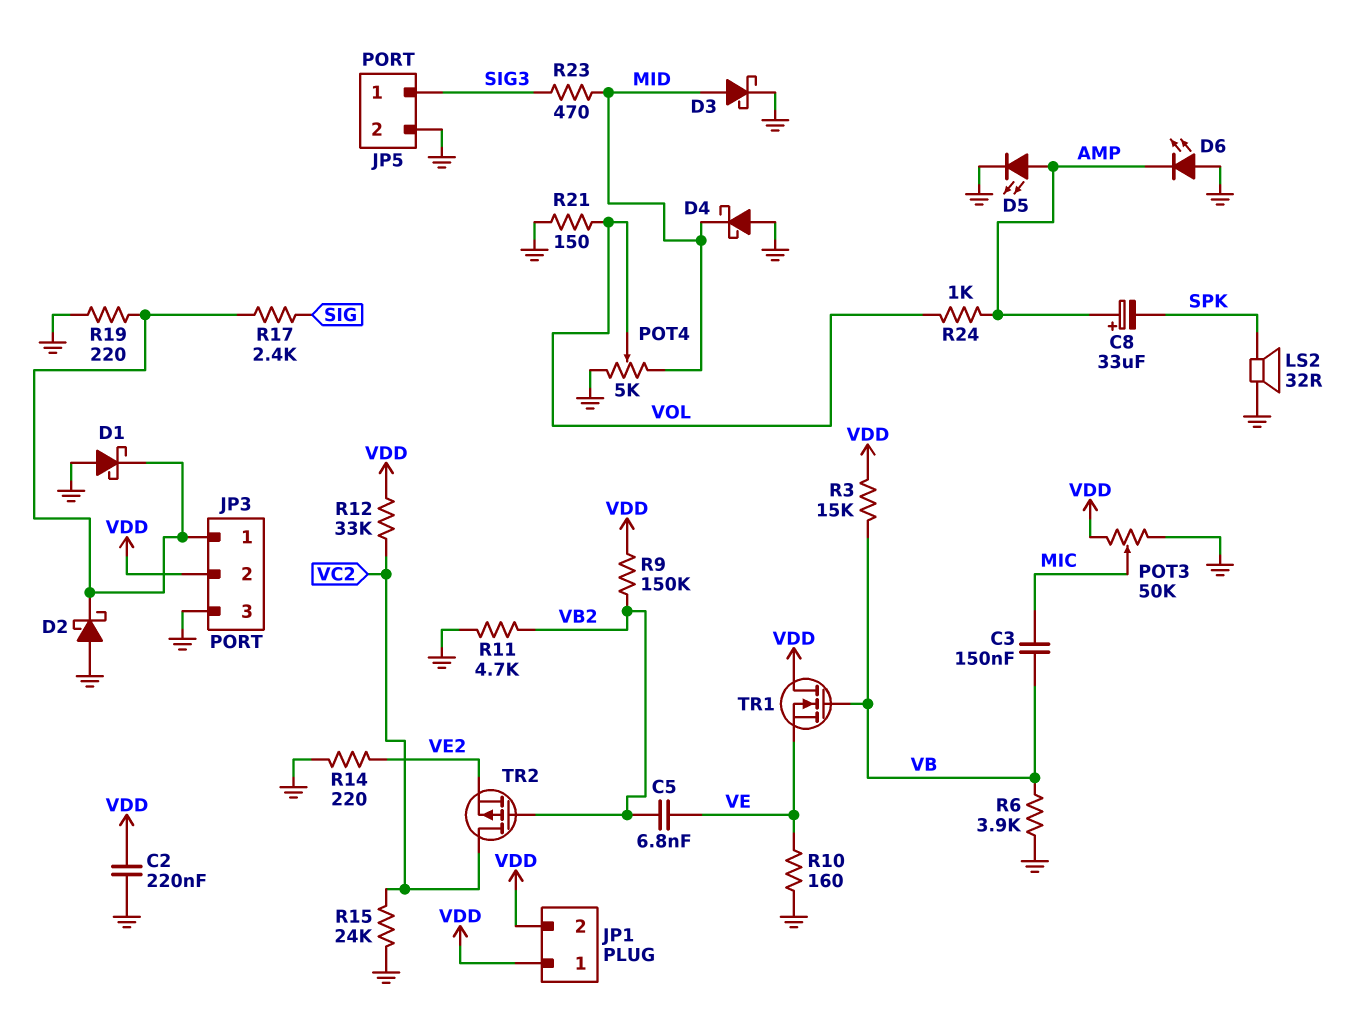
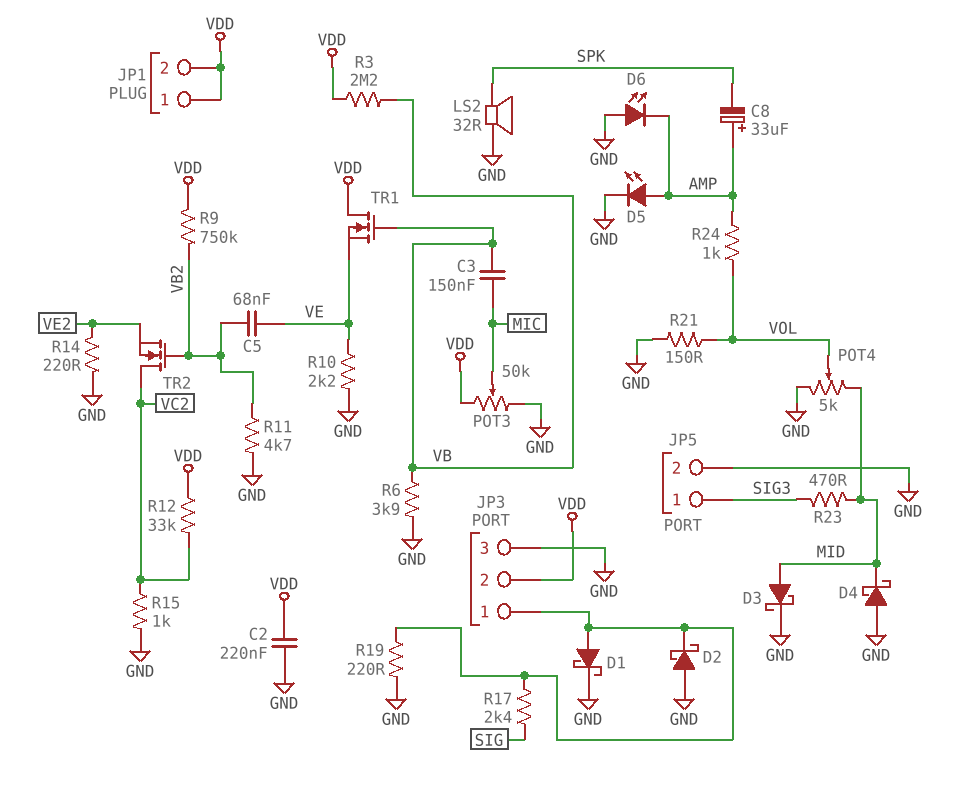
C5: 6.8nF (VB2, VE) -> 68nF (VB2, VE)
D1: schottky (A GND, K JP3/1) -> schottky (A JP3/1, K GND)
R3: 15k (VB, VDD) -> 2.2M (VB, VDD)
R9: 150k (VB2, VDD) -> 750k (VB2, VDD)
R10: 160 (GND, VE) -> 2.2k (GND, VE)
R15: 24k (GND, VC2) -> 1k (GND, VC2)
TR2: PMOS (G VB2, D VC2, S VE2) -> NMOS (G VB2, D VC2, S VE2)

